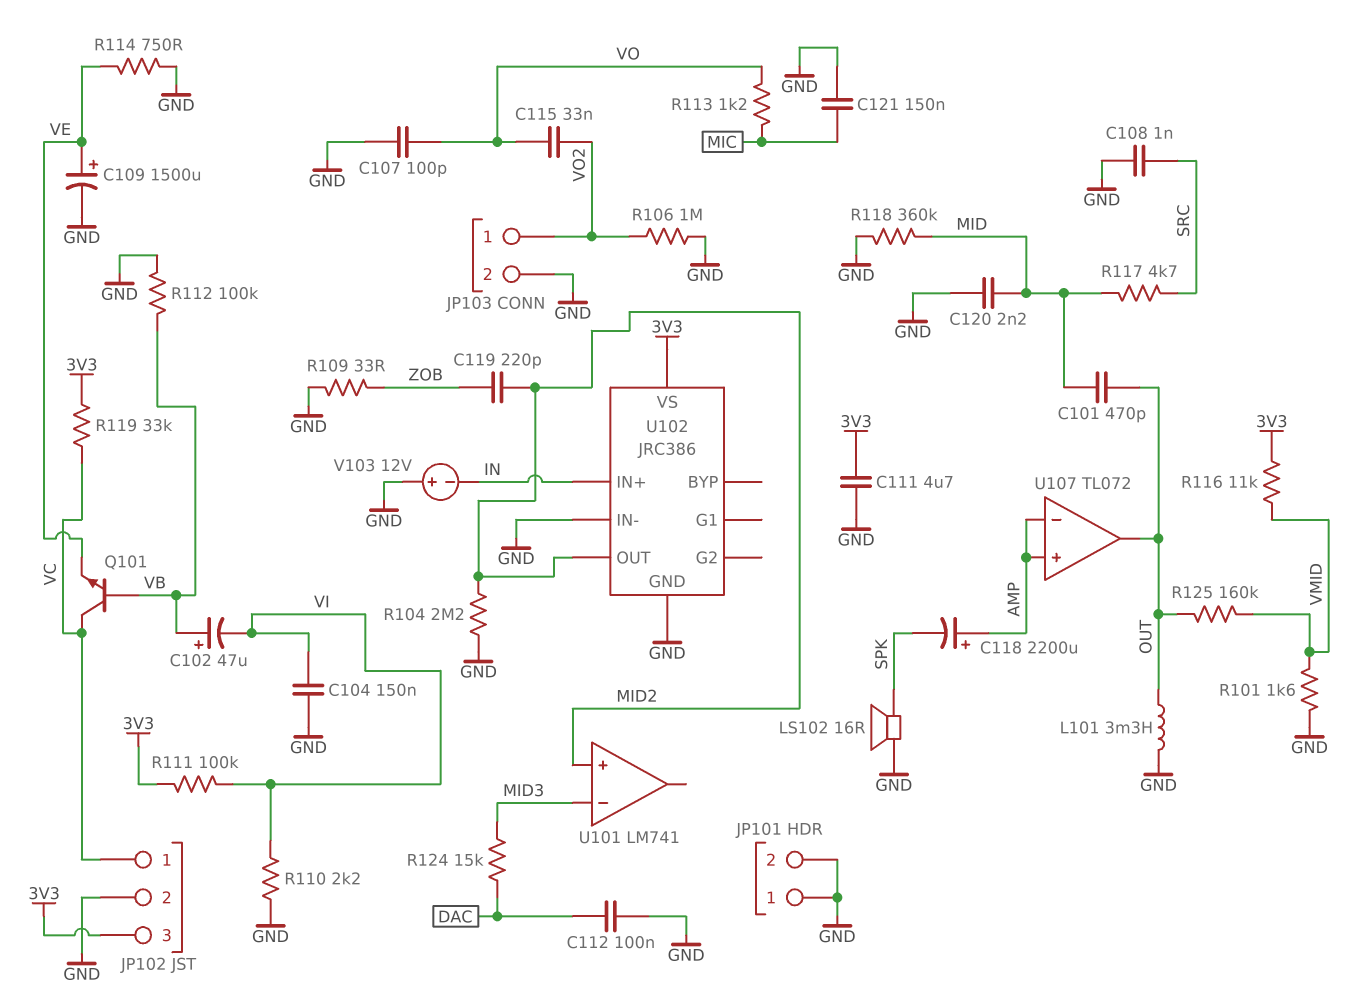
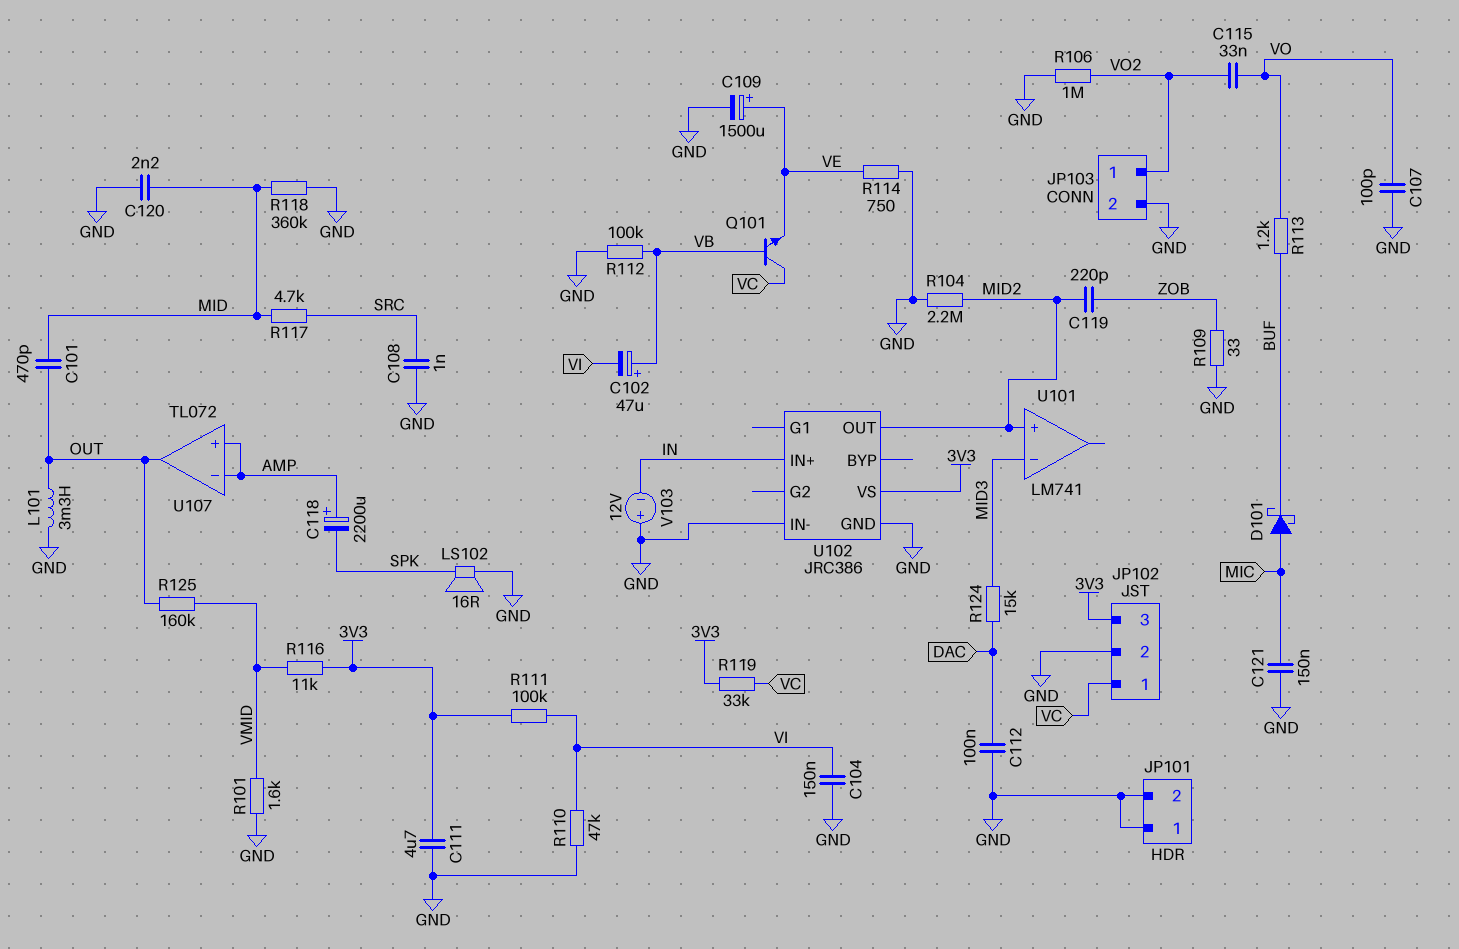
D101: none -> schottky (A MIC, K BUF)
R110: 2.2k (GND, VI) -> 47k (GND, VI)
R113: 1.2k (MIC, VO) -> 1.2k (BUF, VO)

